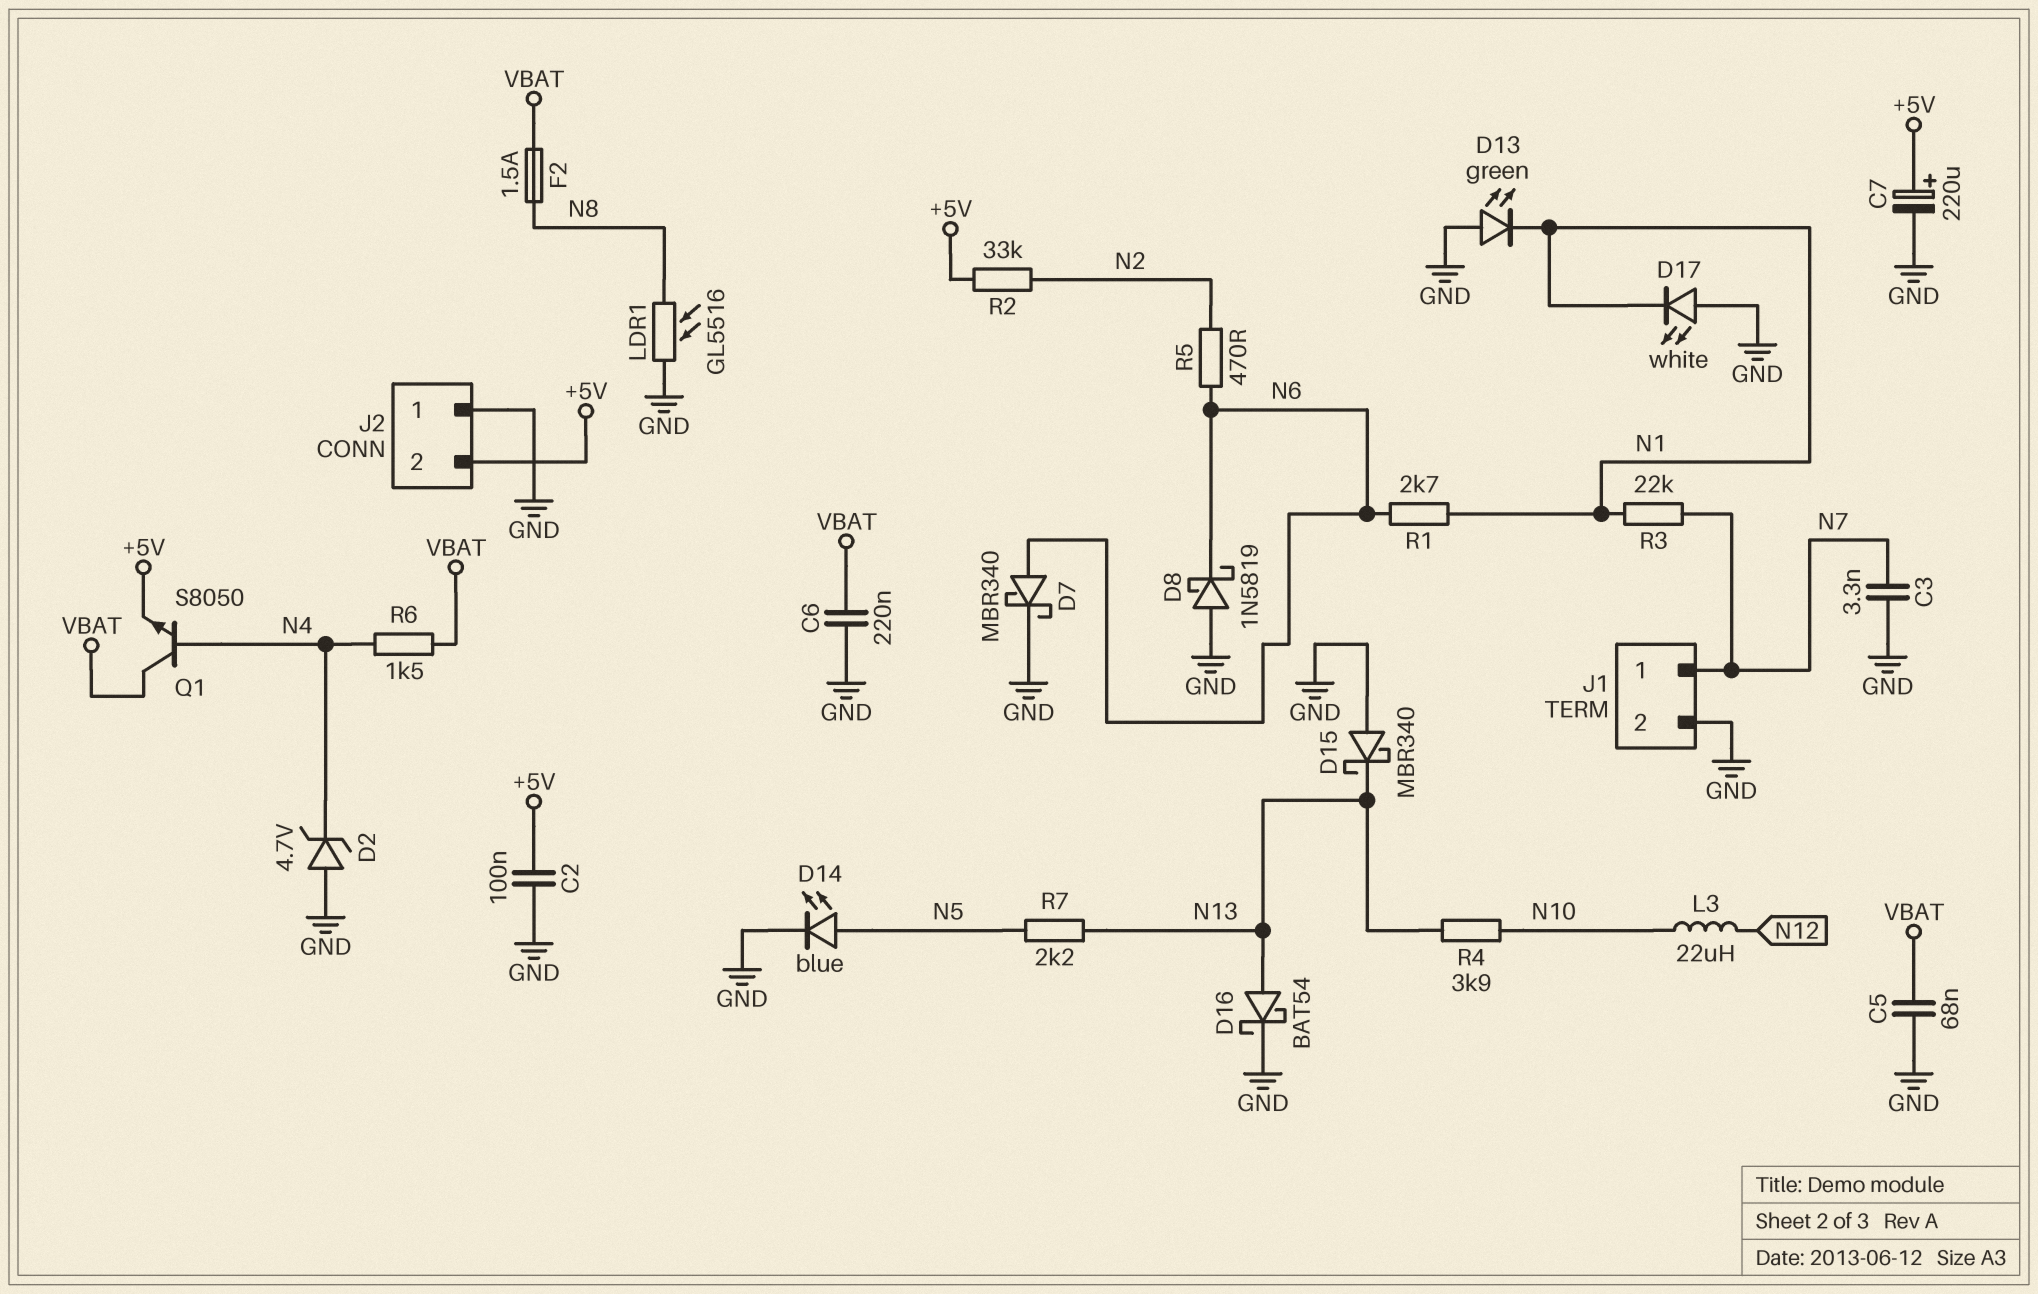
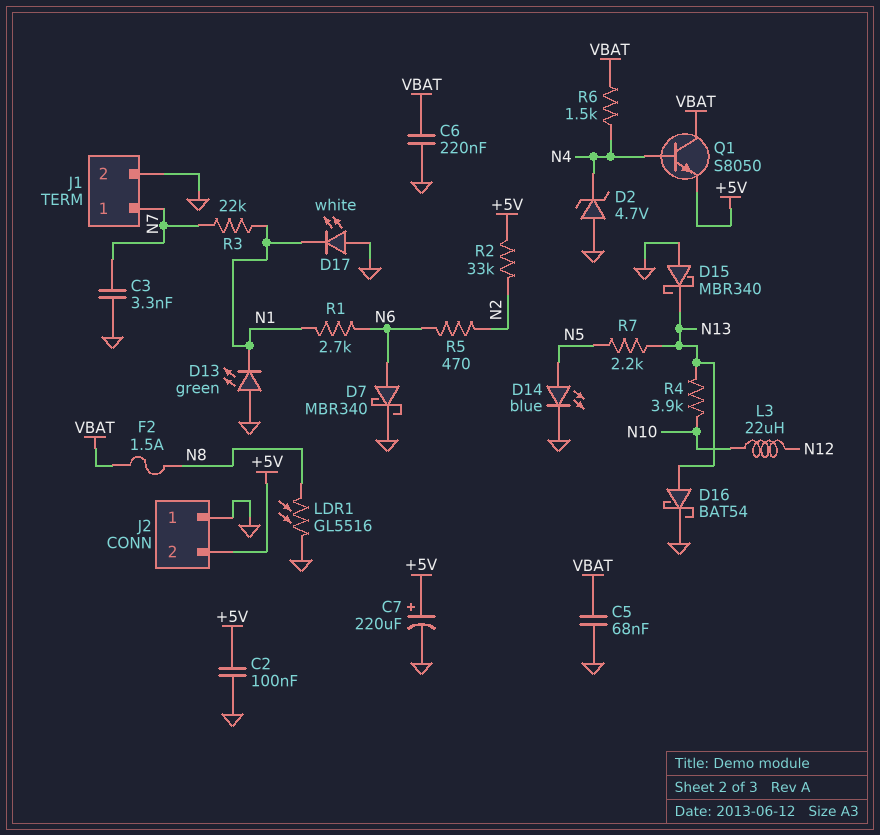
D8: schottky 1N5819 (A GND, K N6) -> none

